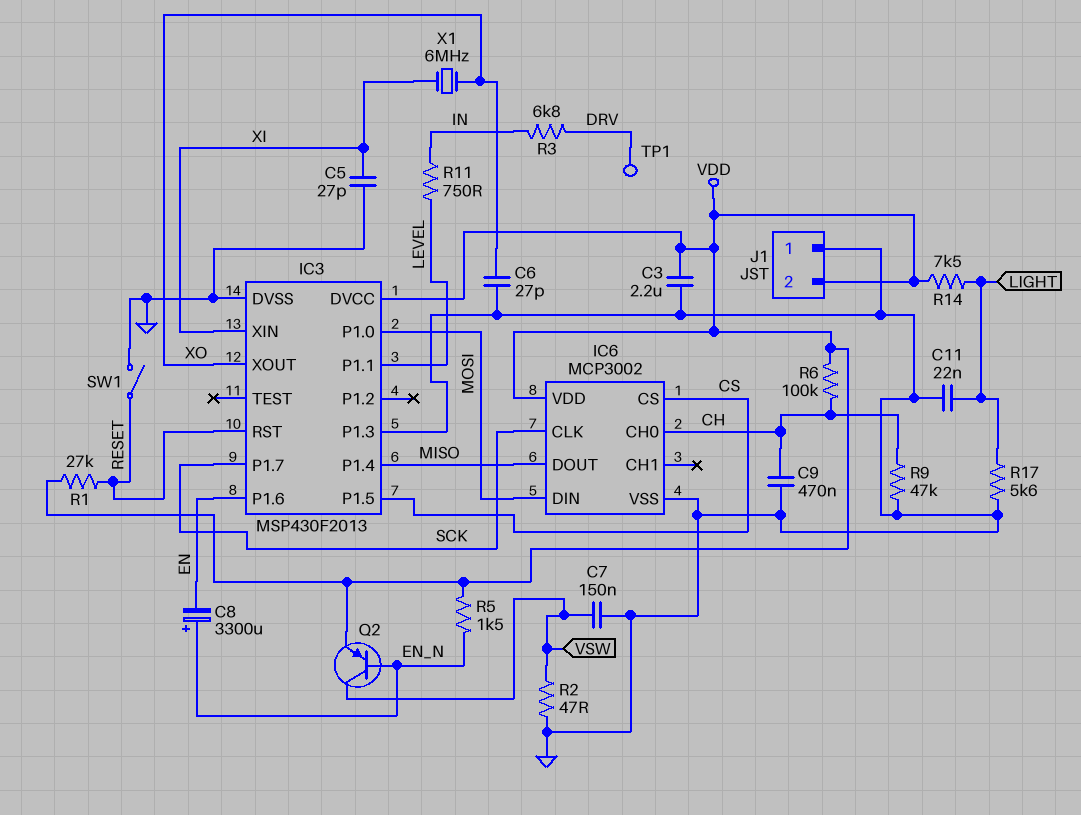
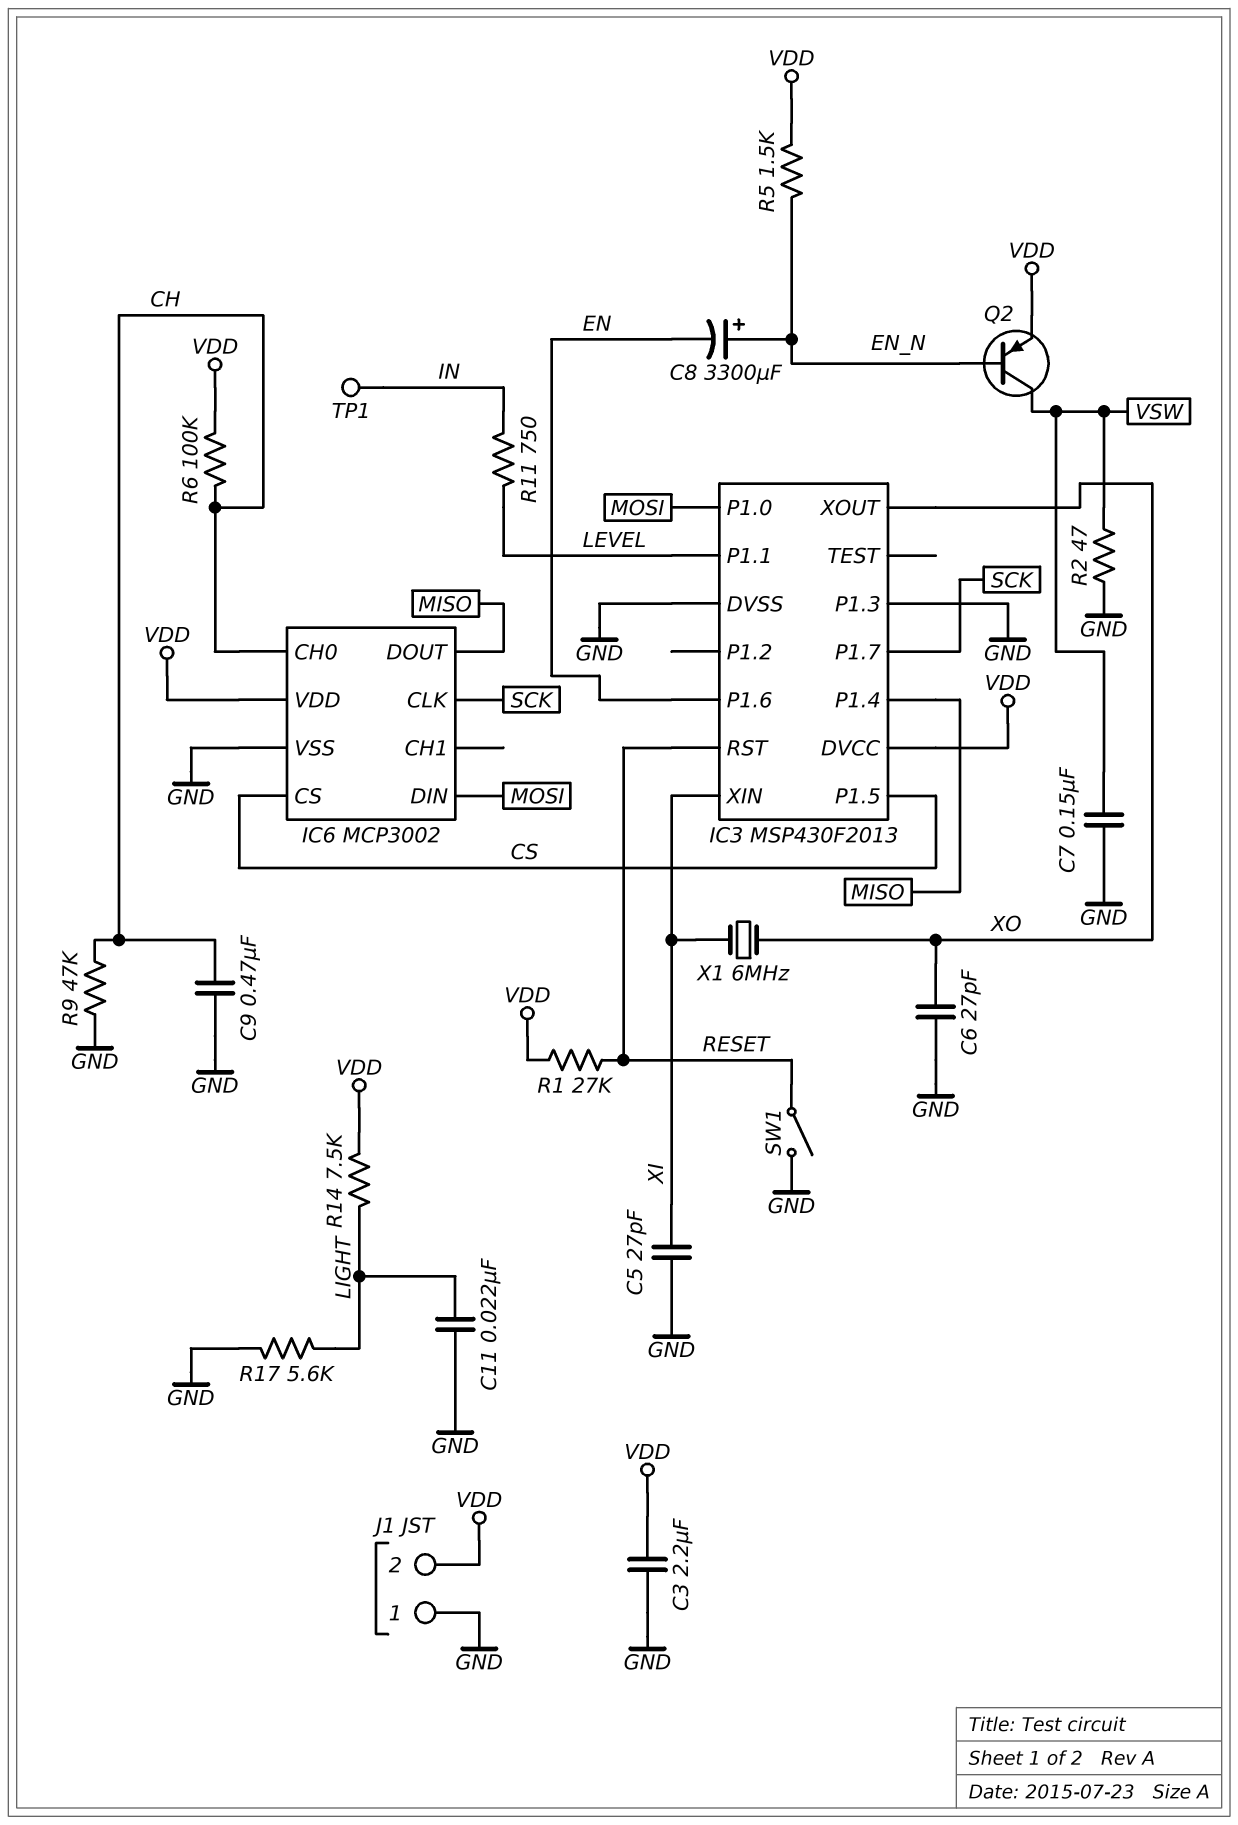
R3: 6.8k (DRV, IN) -> none
TP1: test point (DRV) -> test point (IN)

